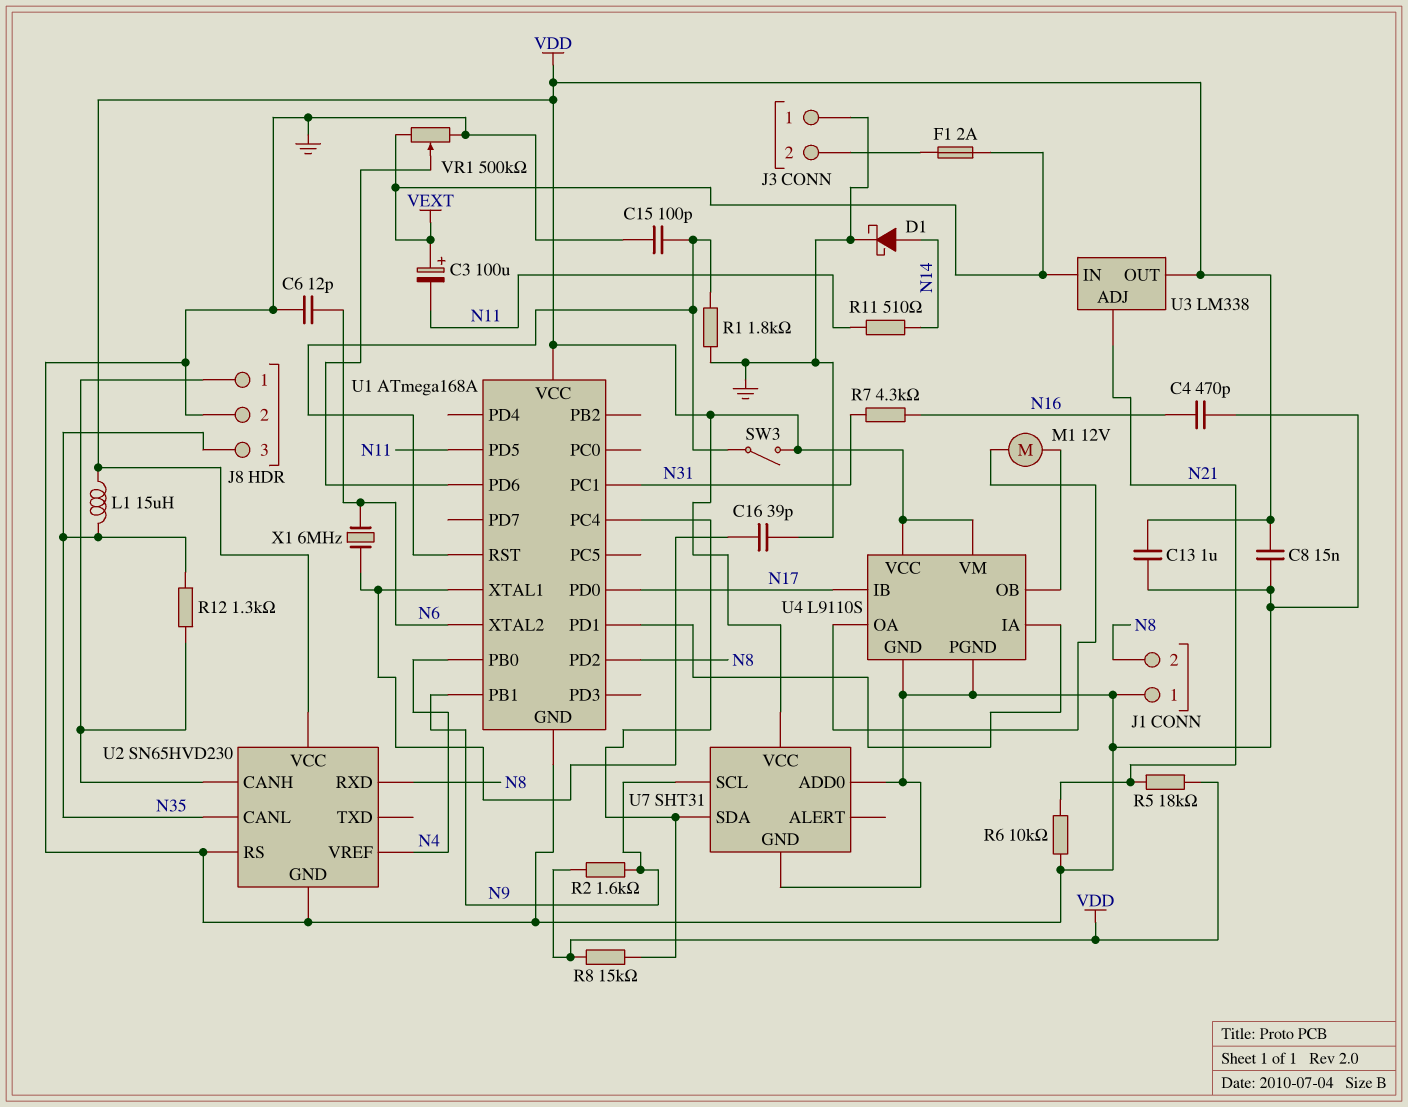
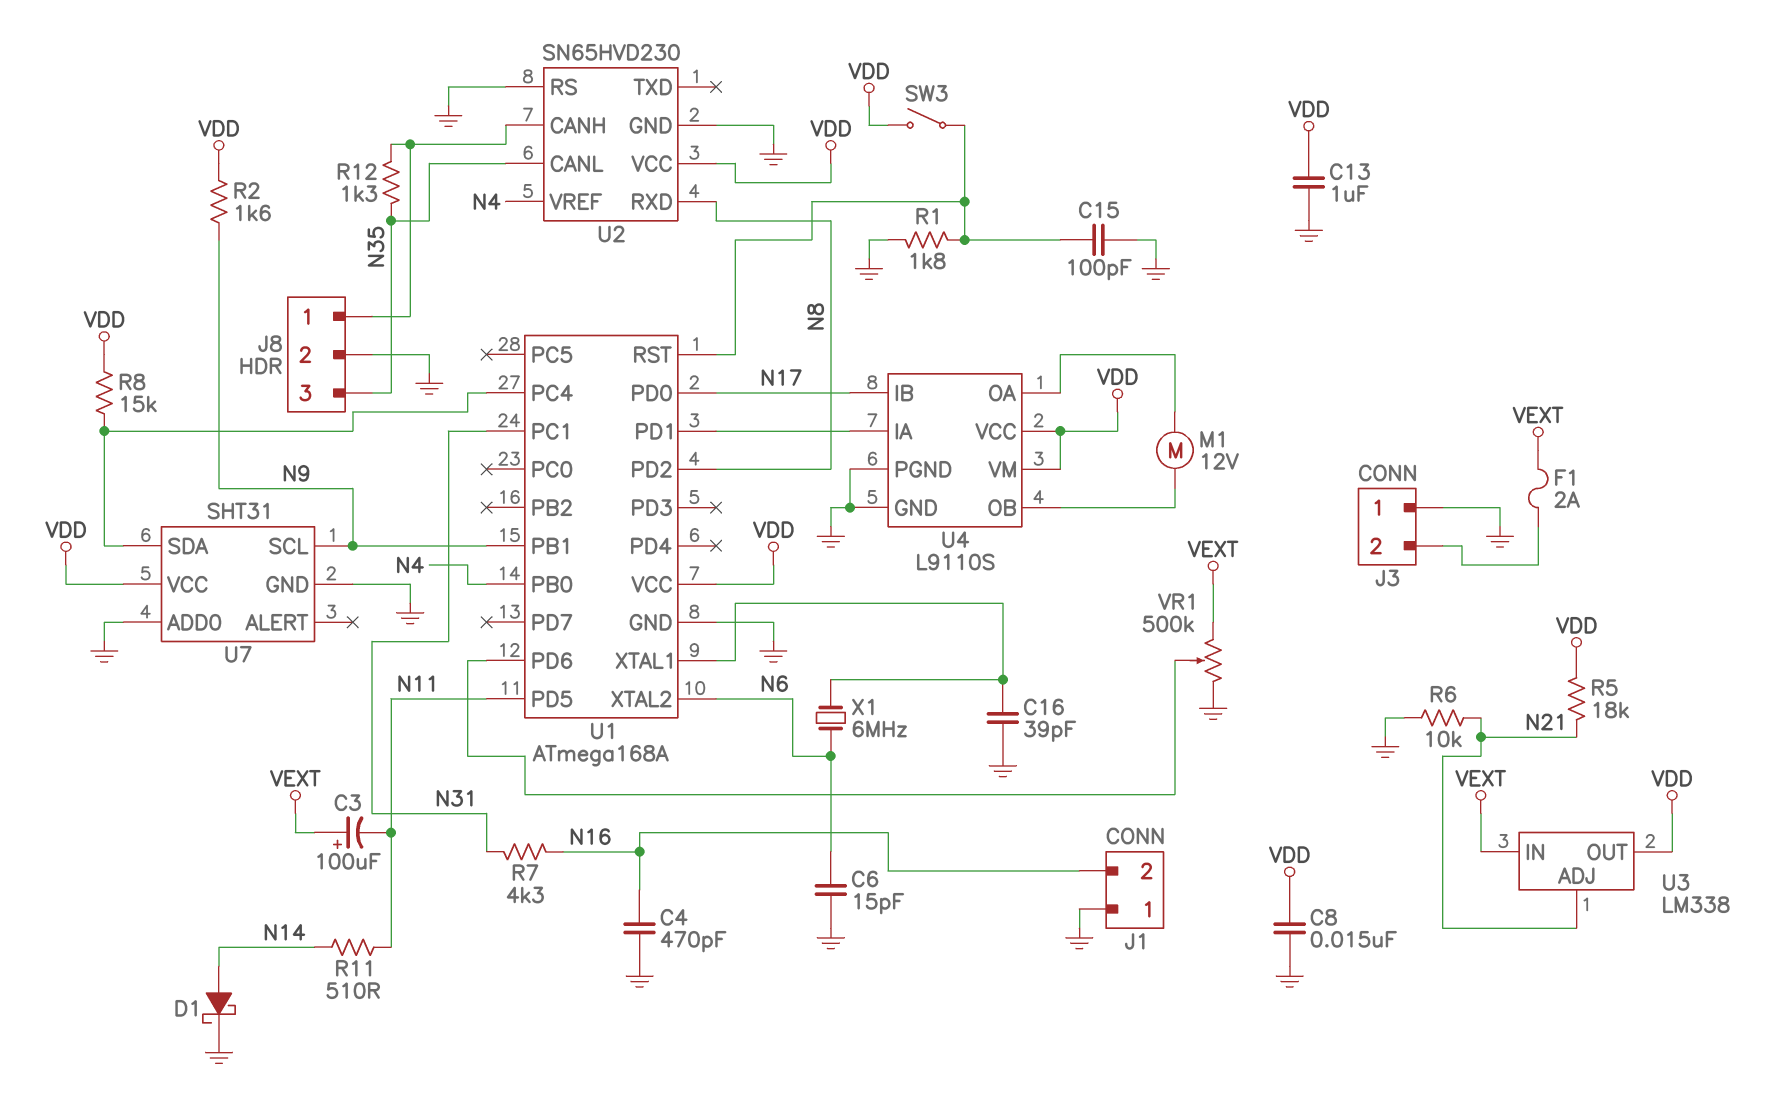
C6: 12pF (GND, N6) -> 15pF (GND, N6)
J1 pin 2: N8 -> N16
L1: 15uH (N35, VDD) -> none

